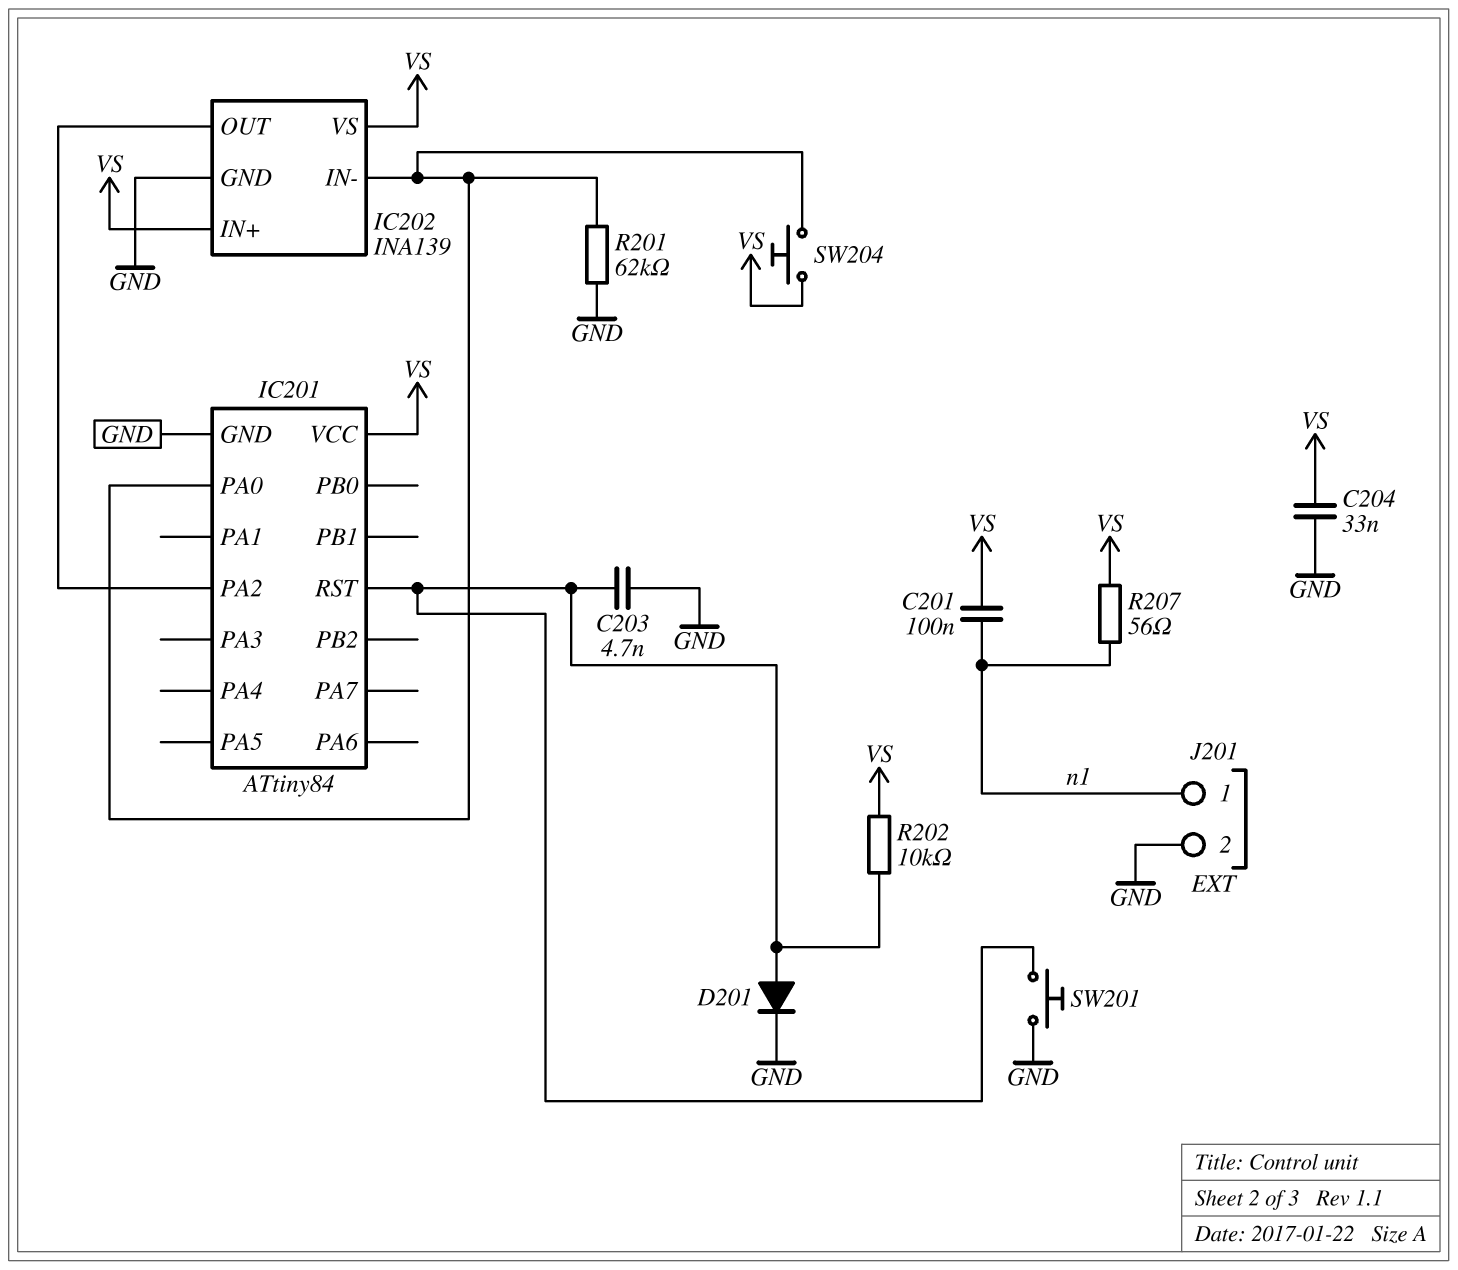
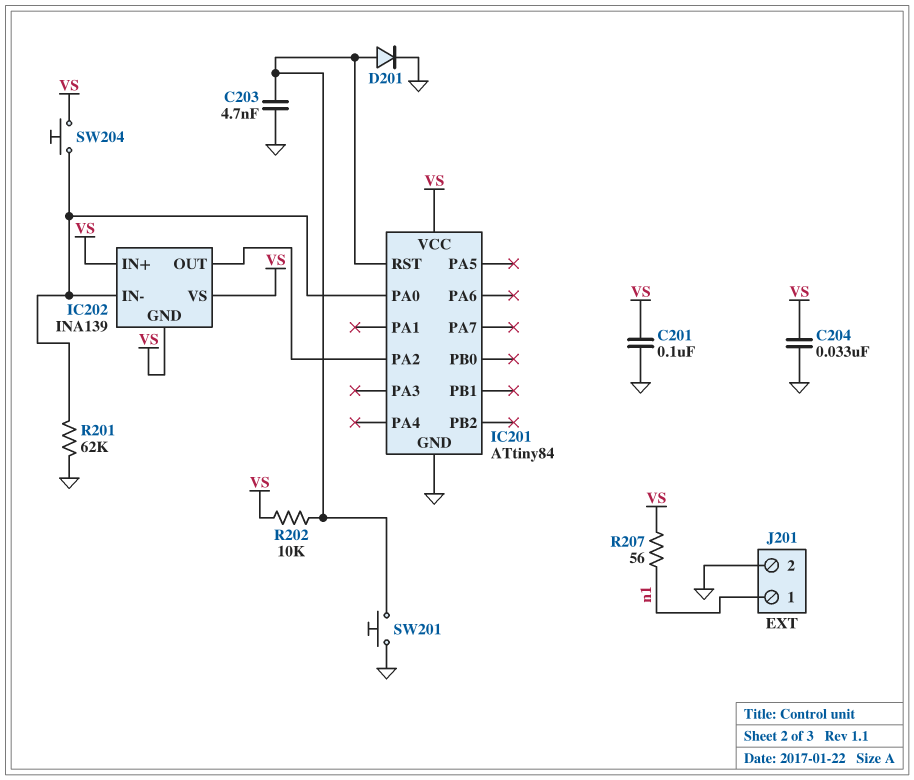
C201: 100nF (VS, n1) -> 100nF (GND, VS)
IC202 pin GND: GND -> VS

